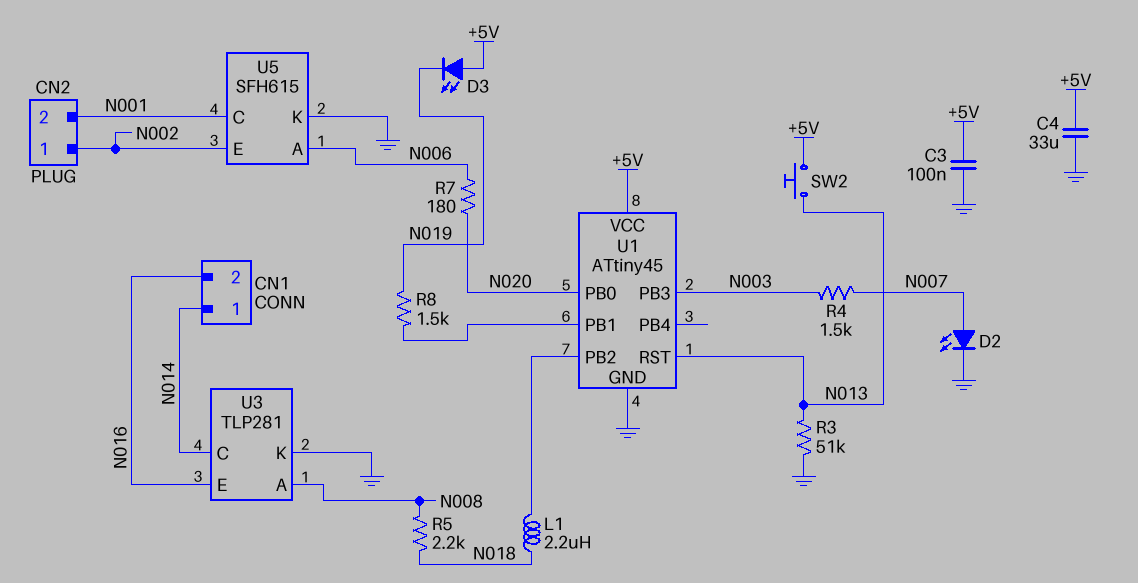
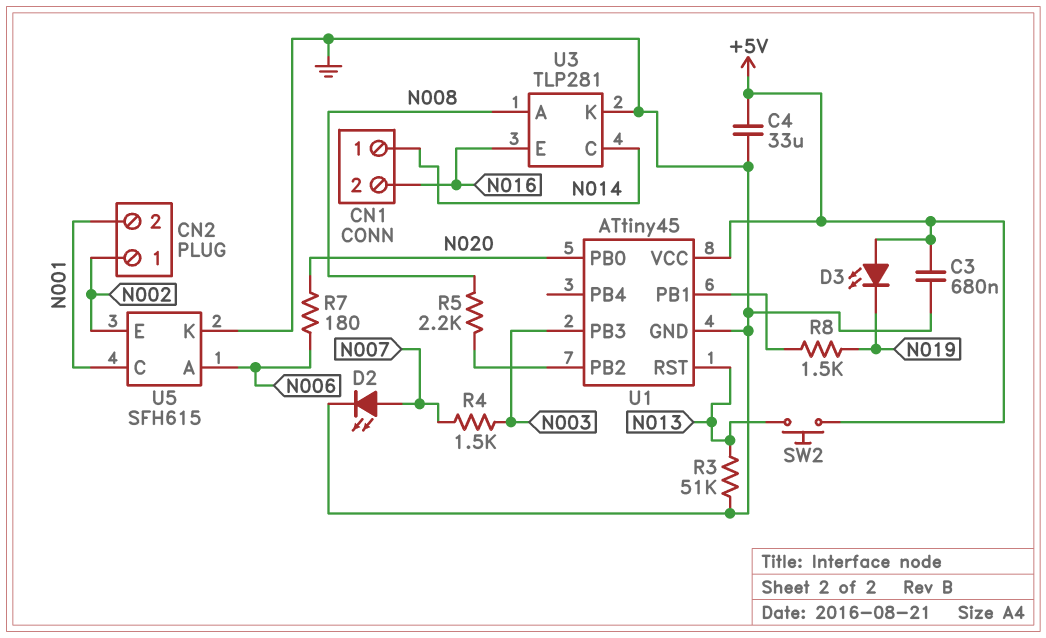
C3: 100nF (+5V, GND) -> 680nF (+5V, GND)
L1: 2.2uH (N018, U1/PB2) -> none
R5: 2.2k (N008, N018) -> 2.2k (N008, U1/PB2)

